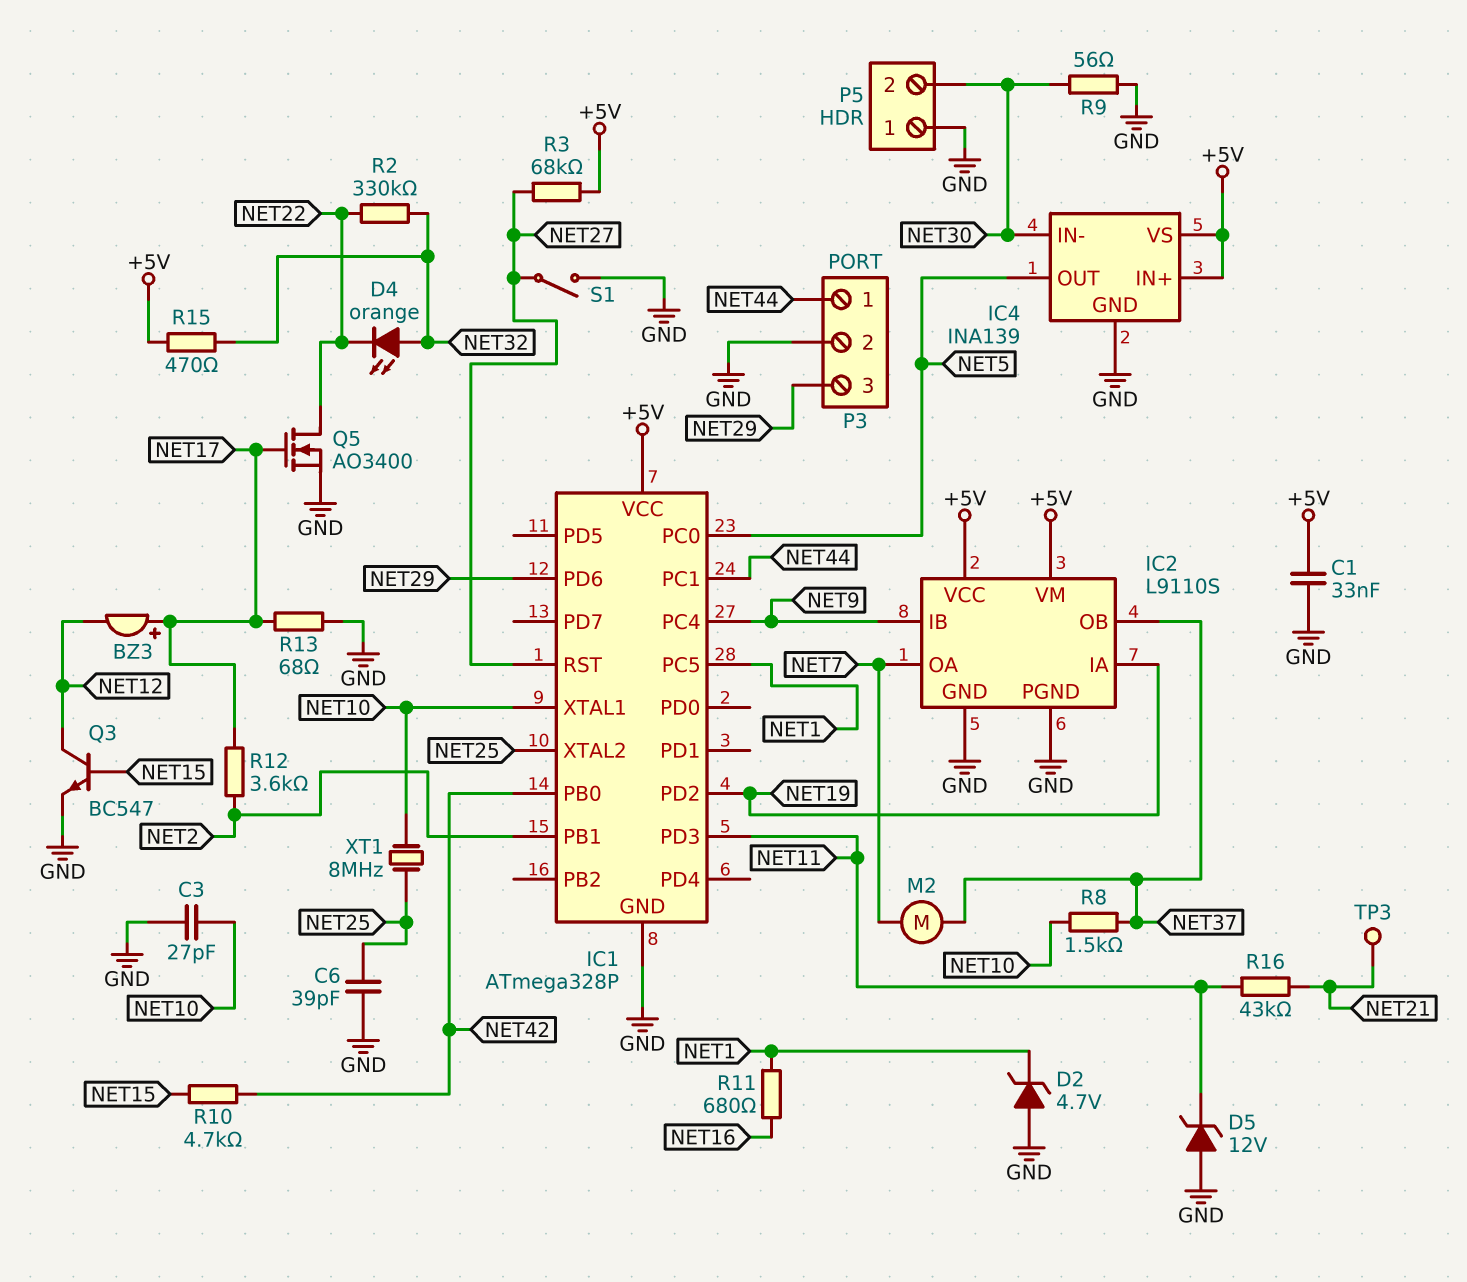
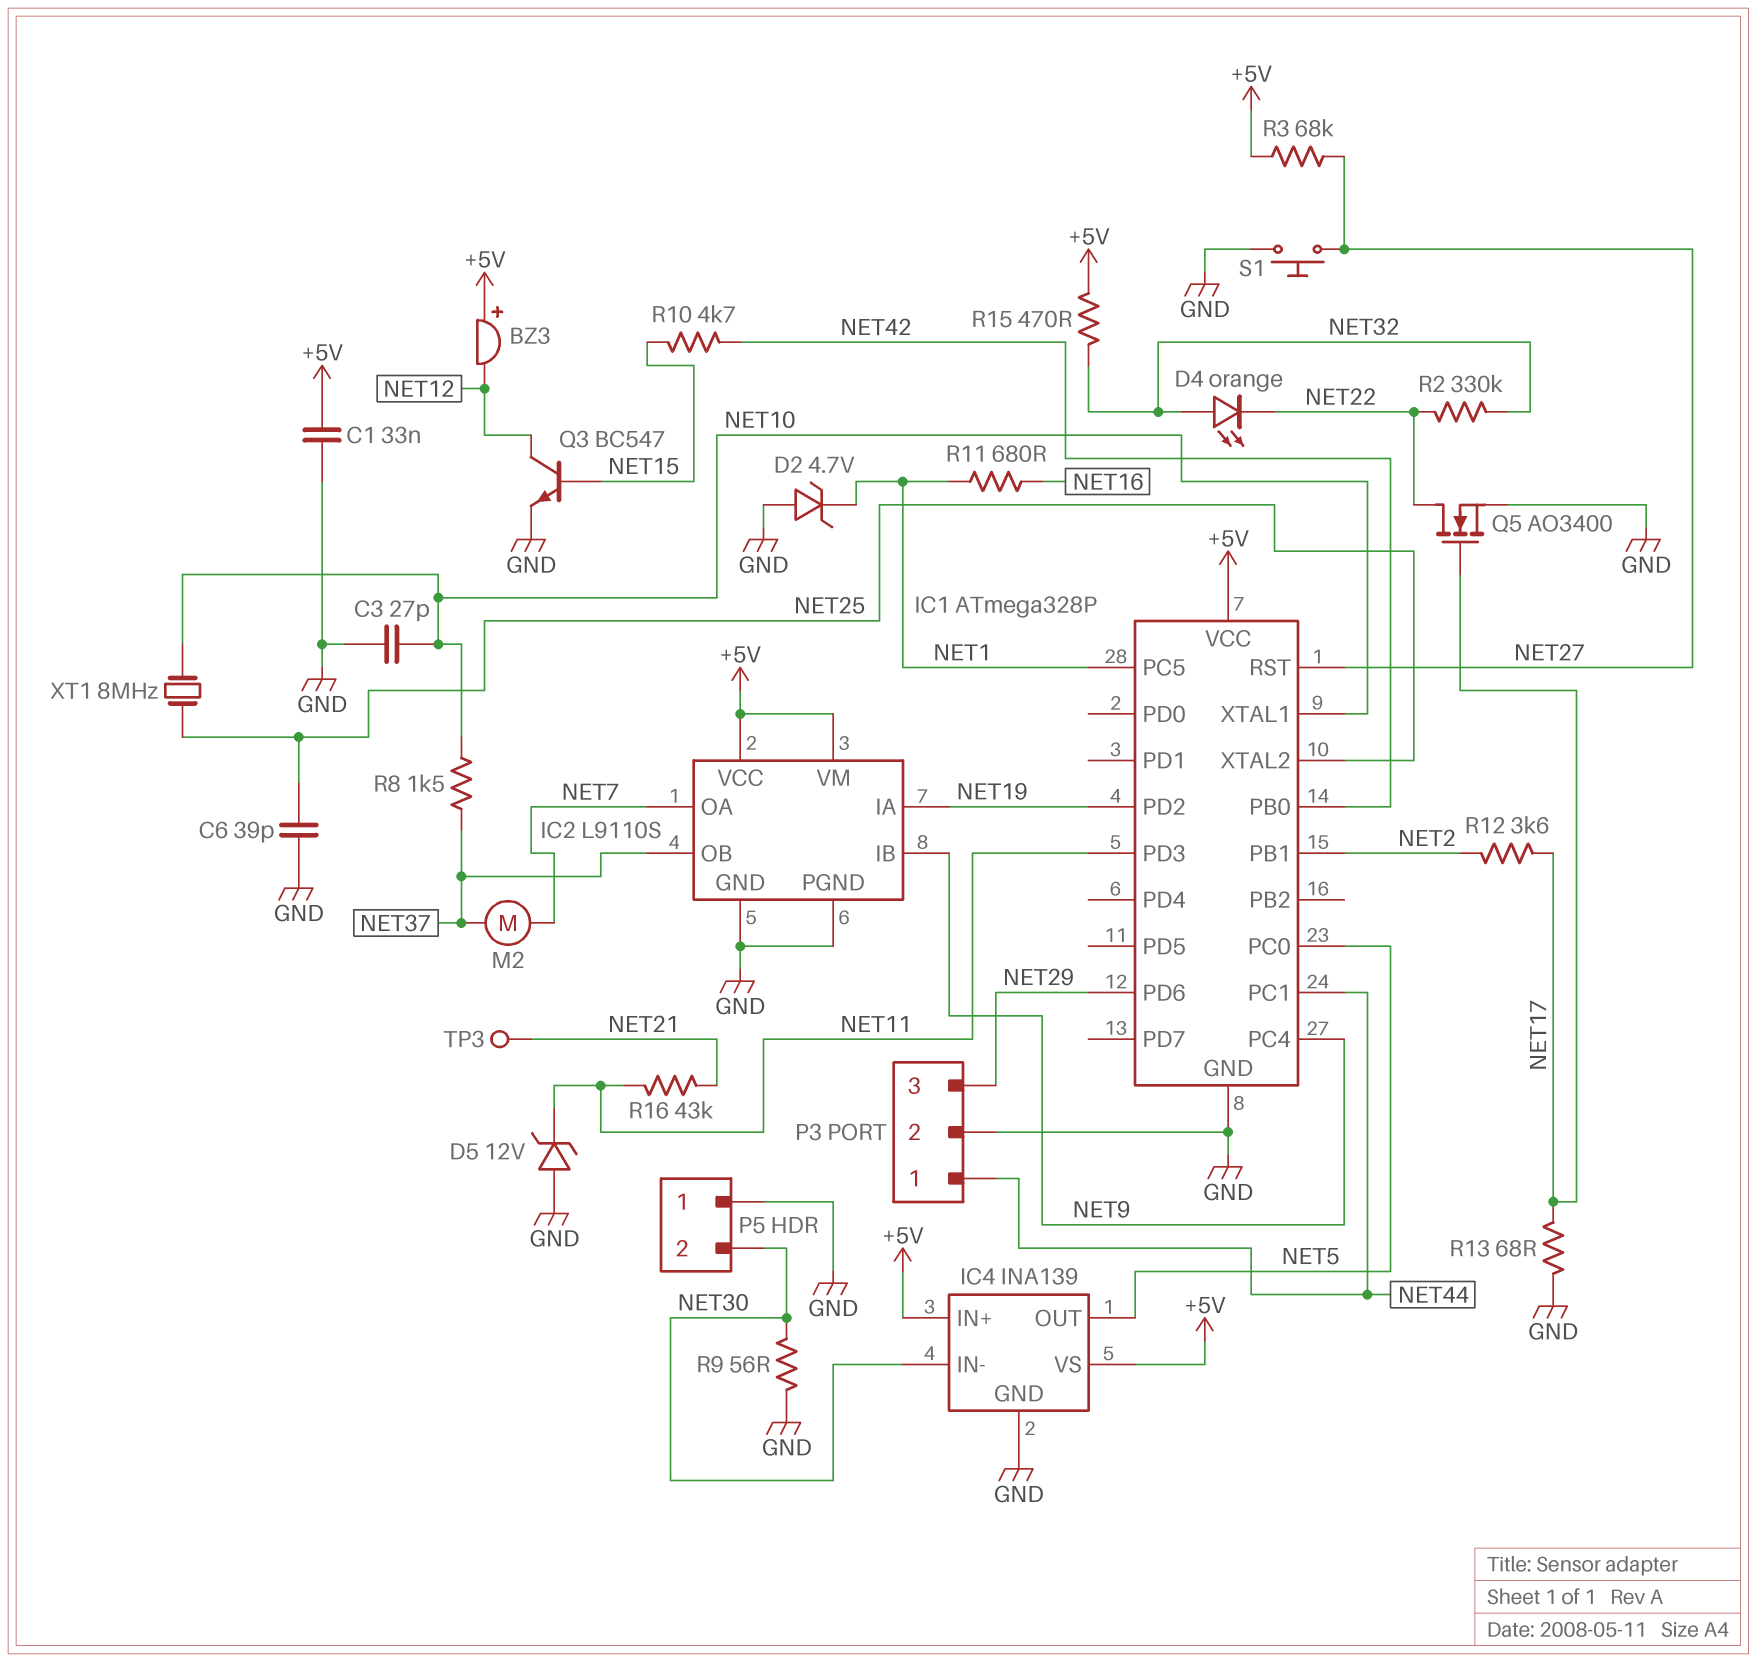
BZ3: buzzer (plus NET17, minus NET12) -> buzzer (plus +5V, minus NET12)
S1: switch (GND, NET27) -> button (GND, NET27)

